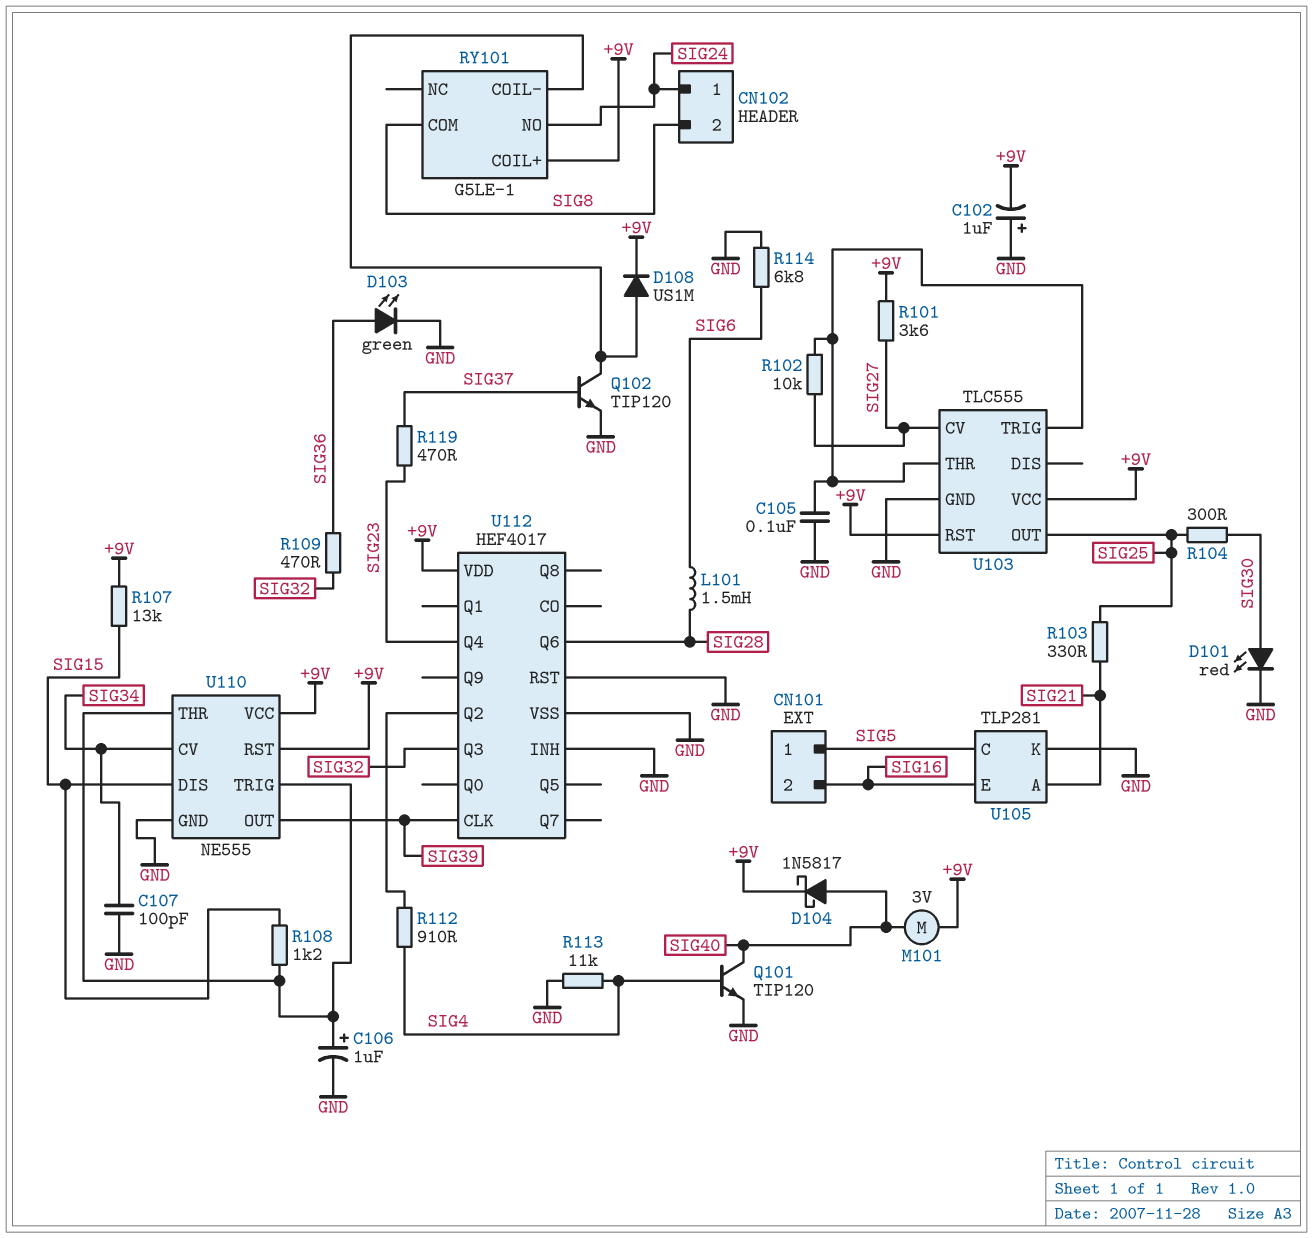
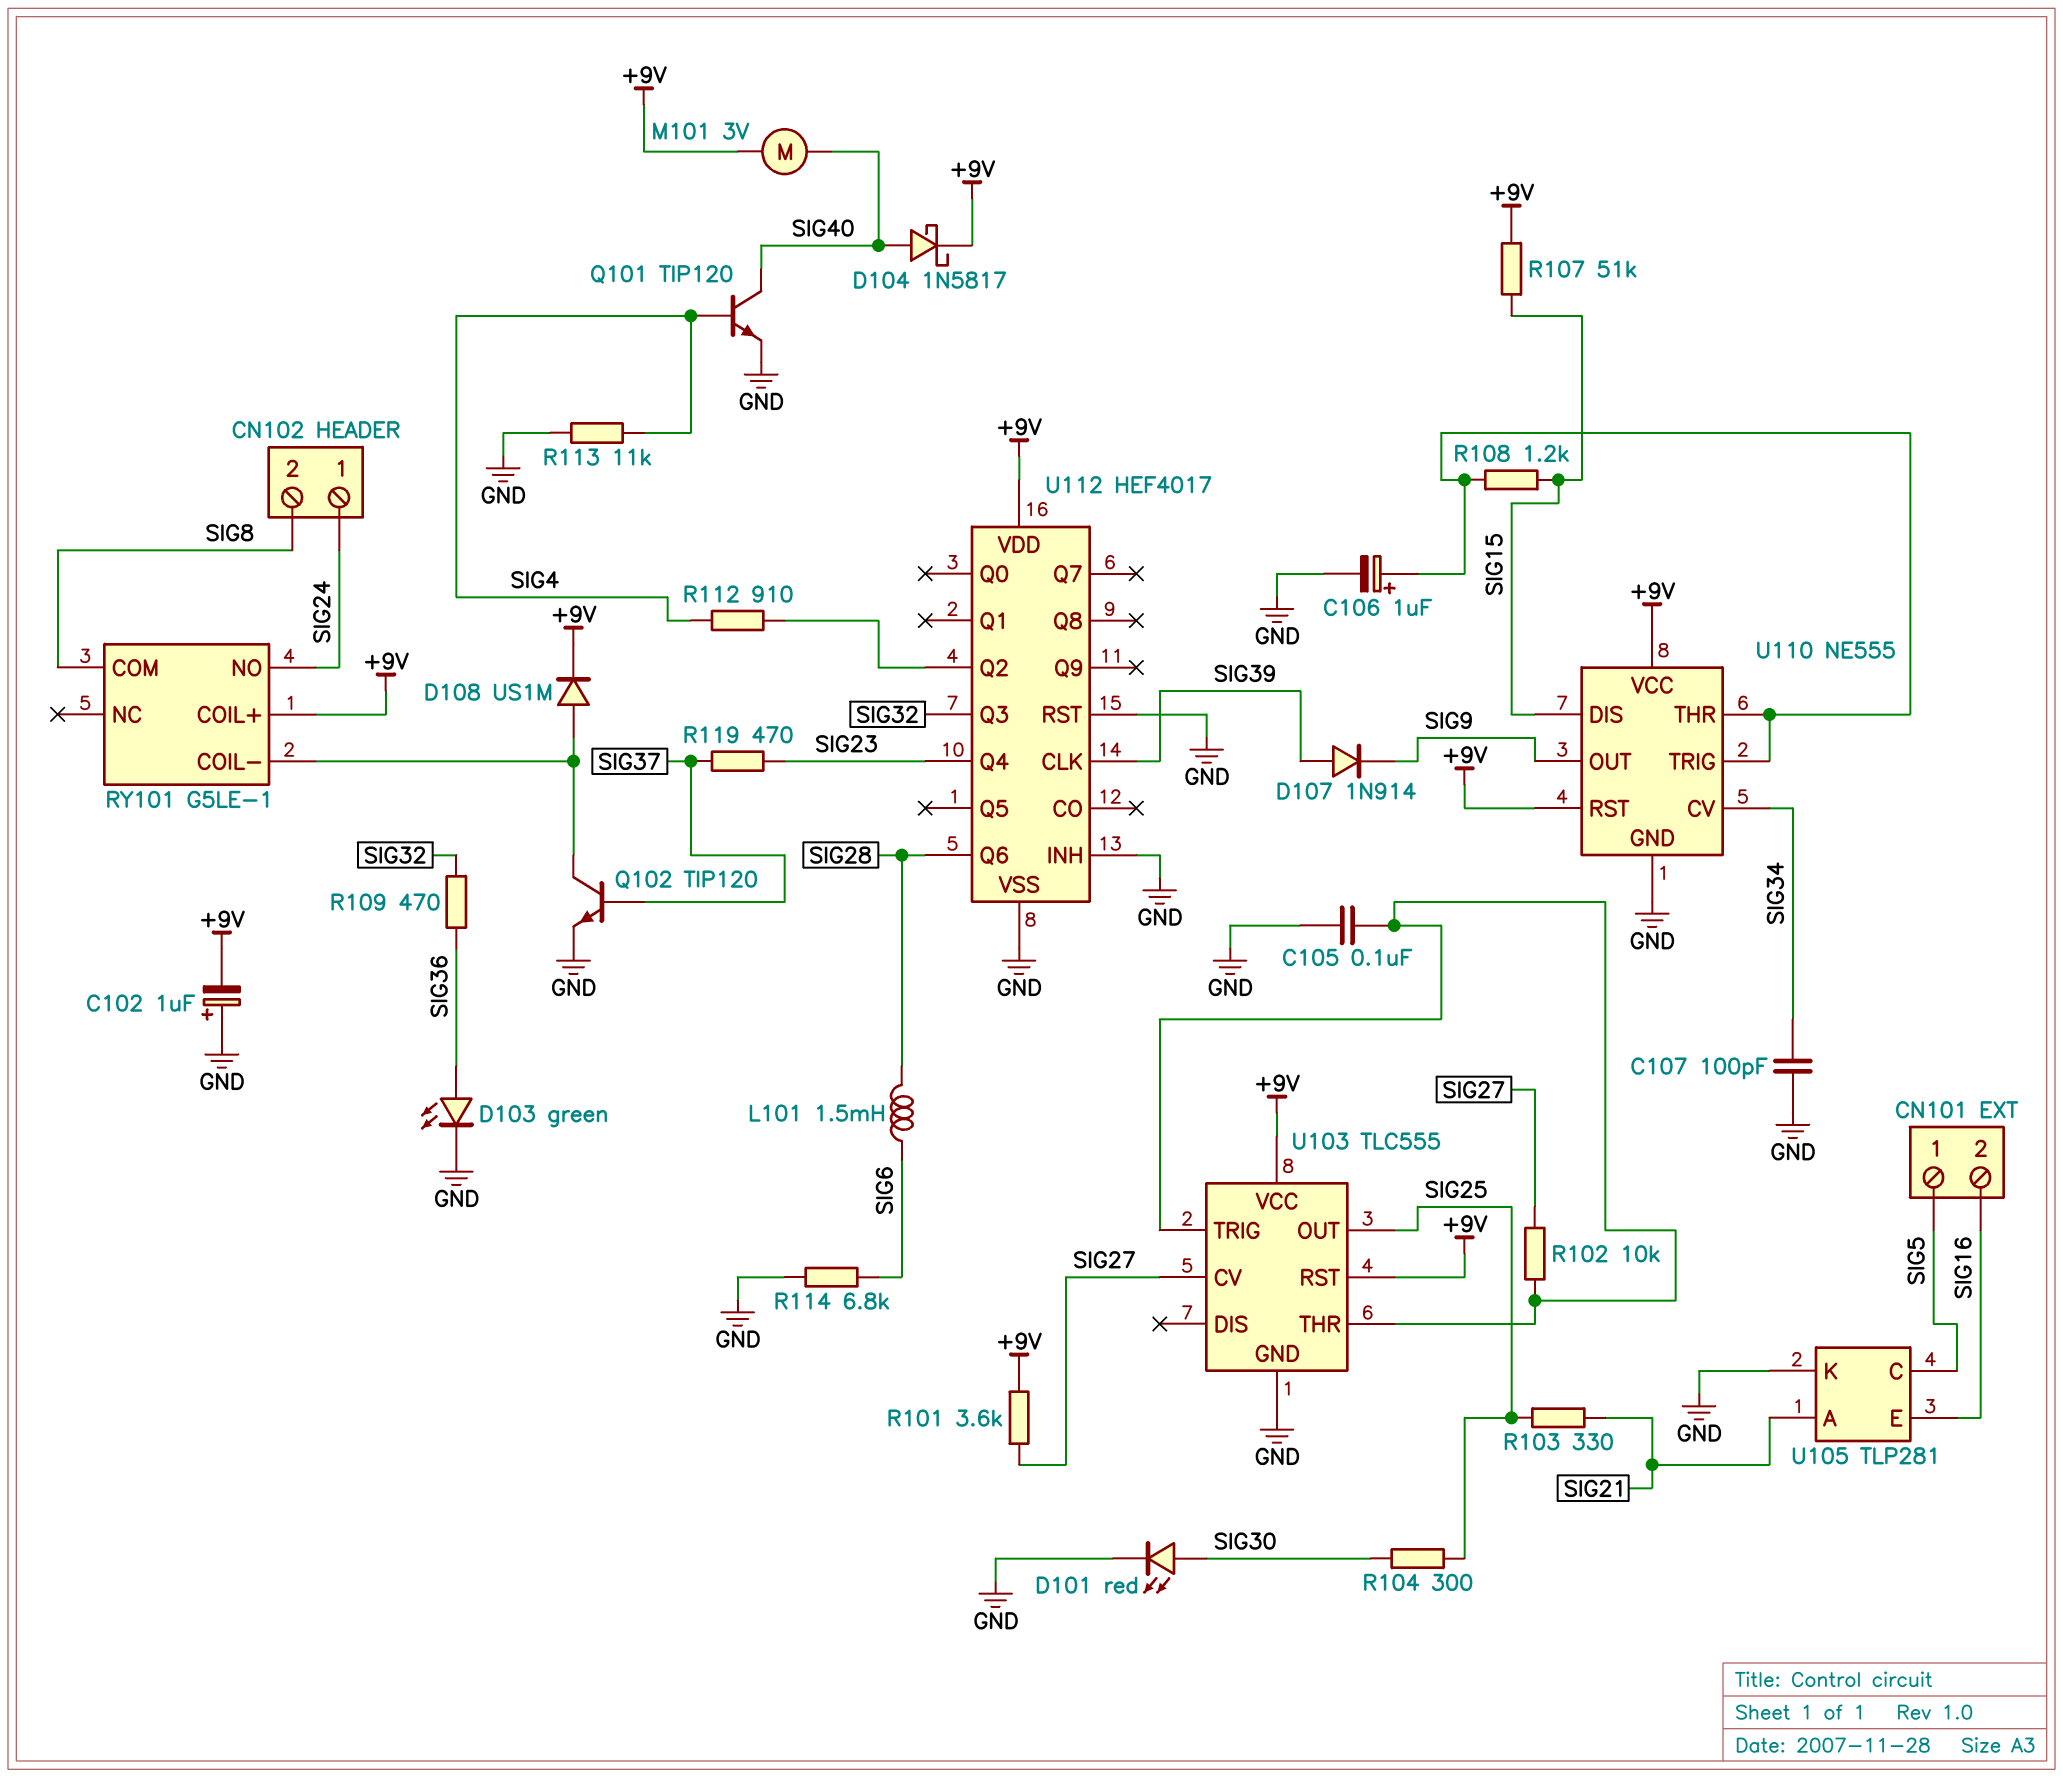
D107: none -> diode 1N914 (A SIG39, K SIG9)
R107: 13k (+9V, SIG15) -> 51k (+9V, SIG15)
U110 pin OUT: SIG39 -> SIG9

